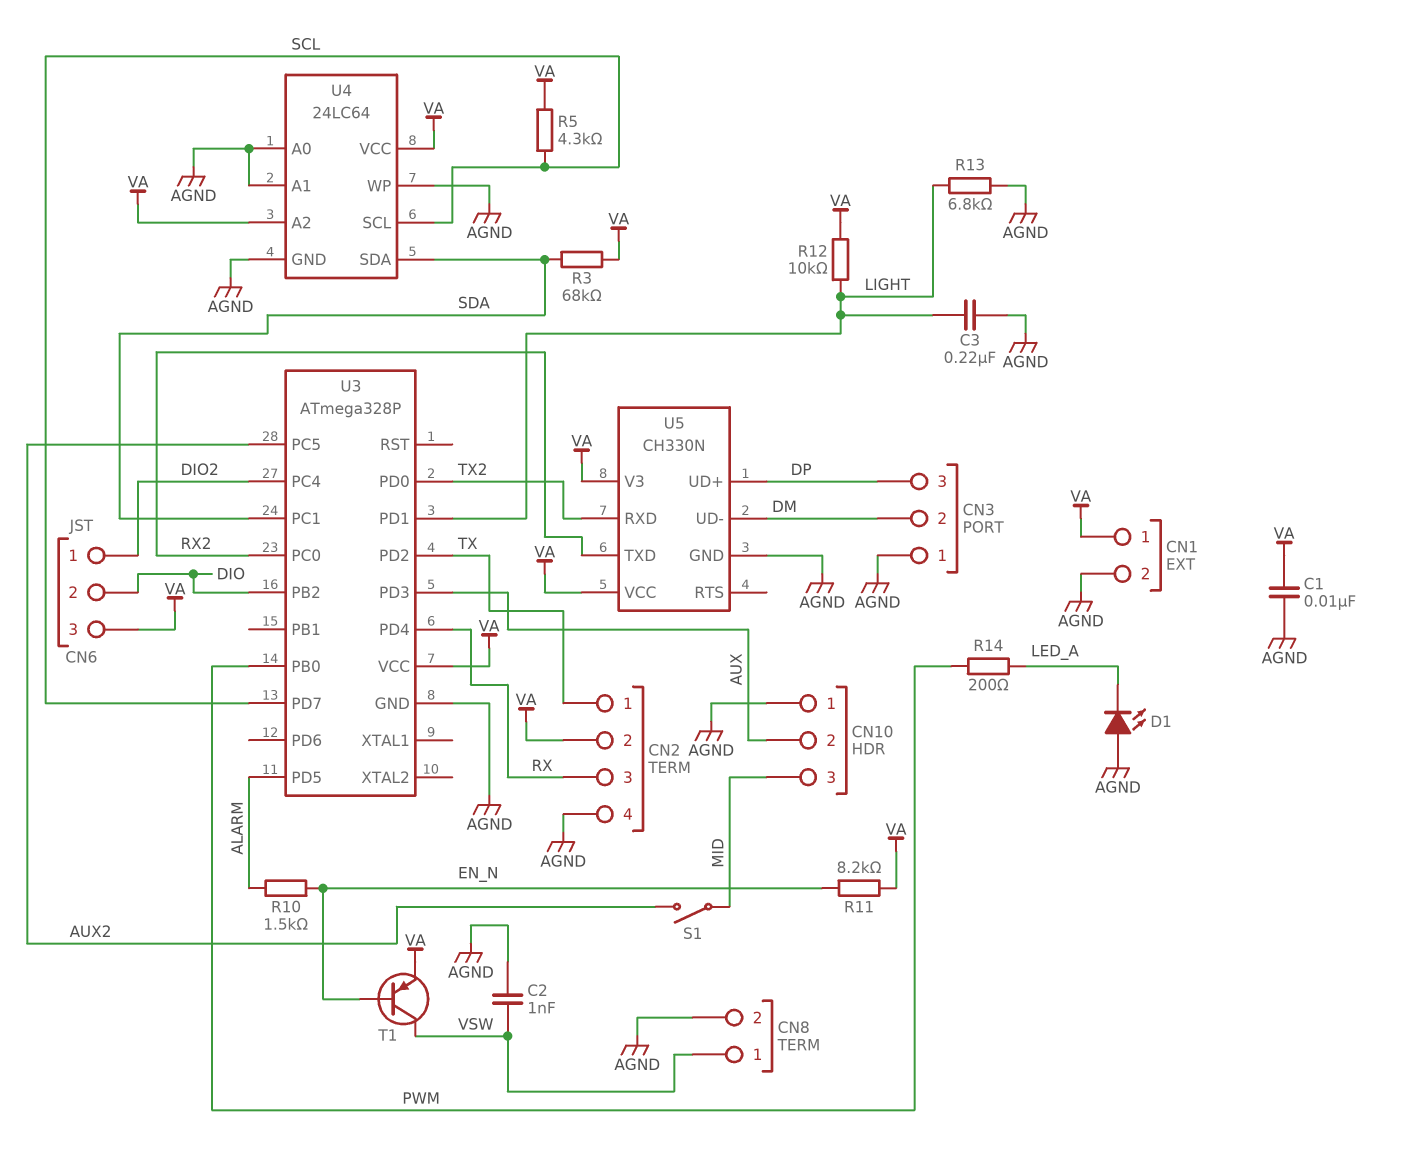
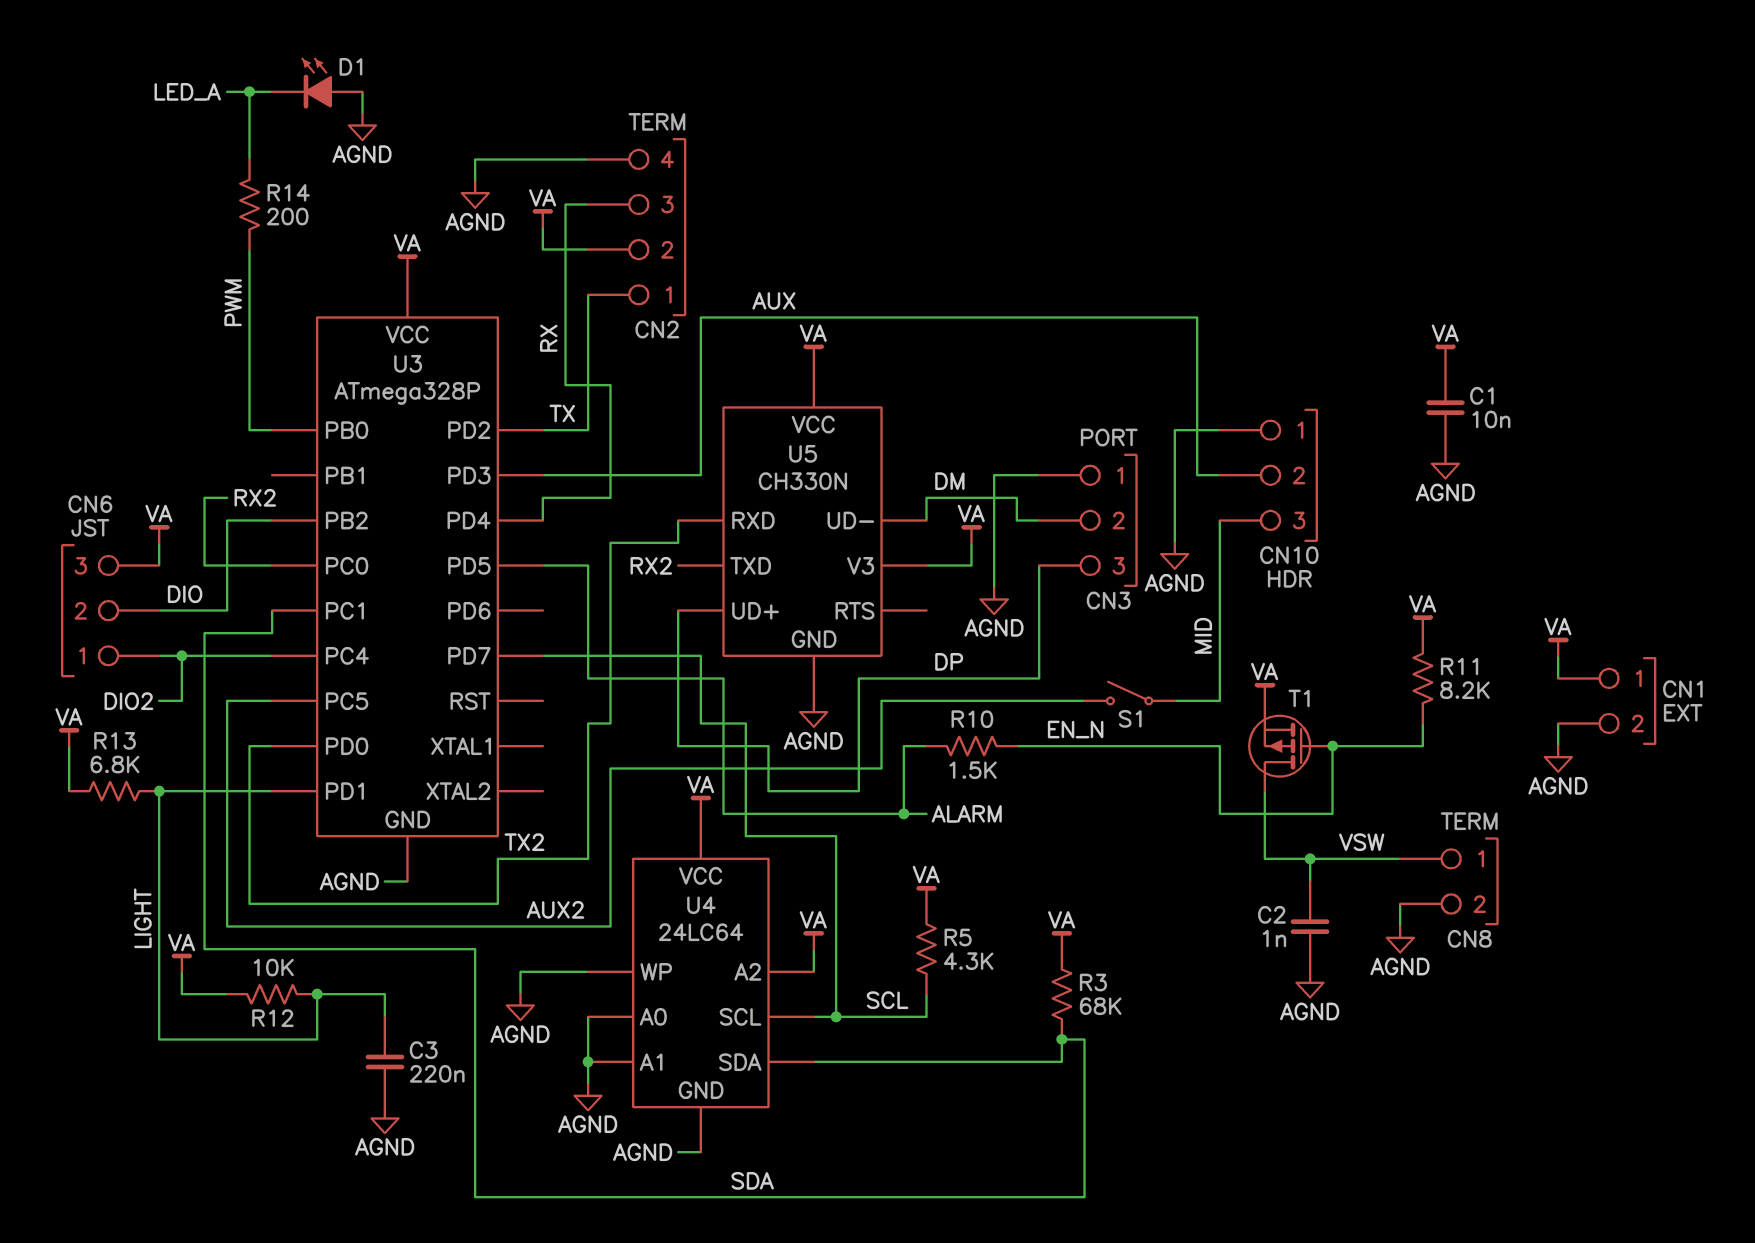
R13: 6.8k (AGND, LIGHT) -> 6.8k (LIGHT, VA)
T1: PNP (B EN_N, C VSW, E VA) -> PMOS (G EN_N, D VSW, S VA)

